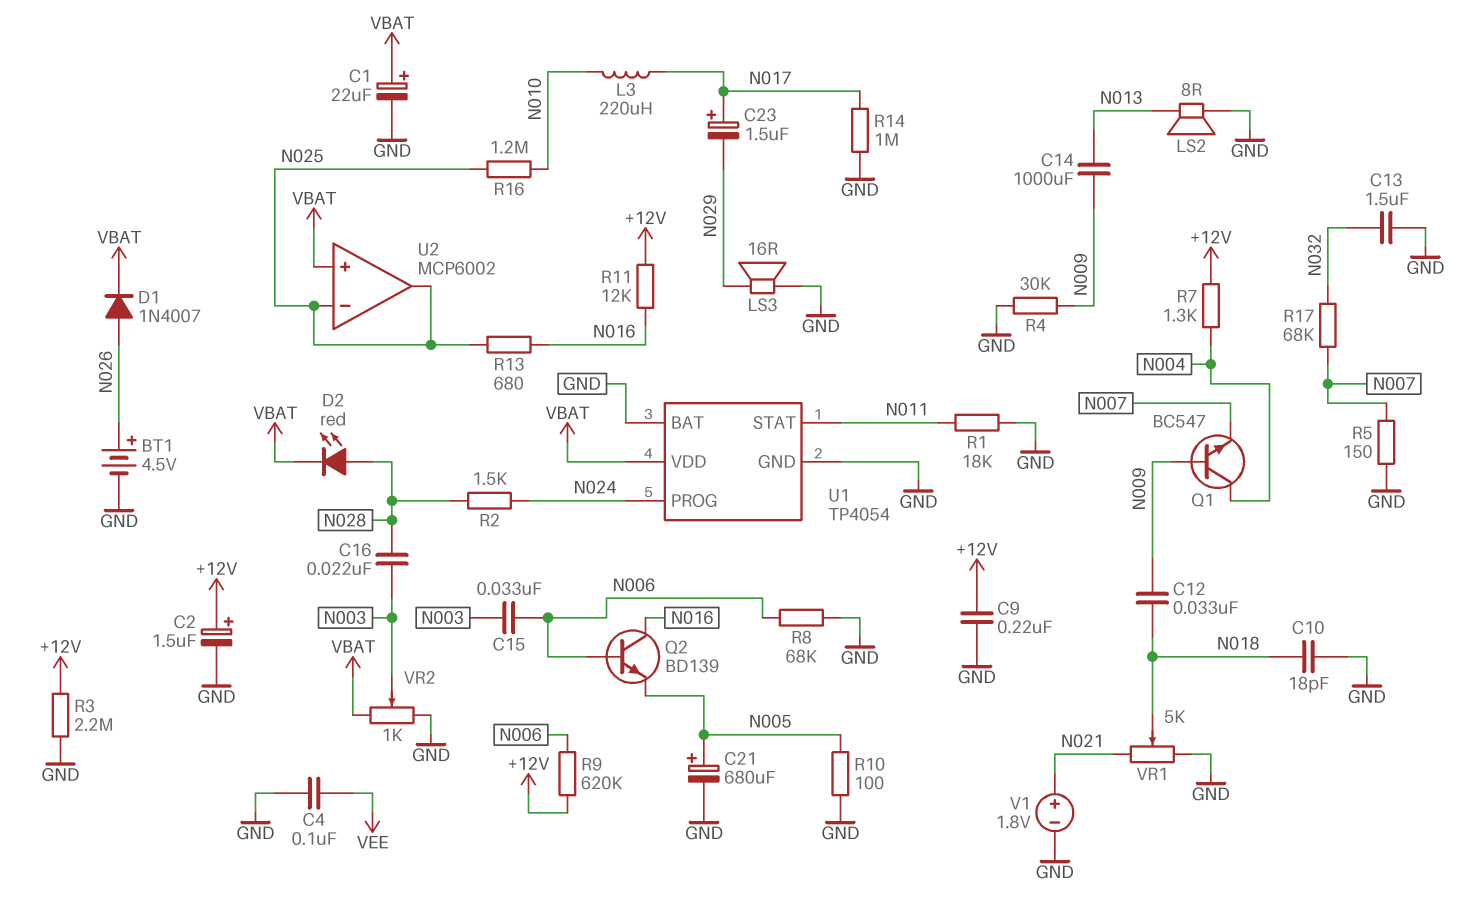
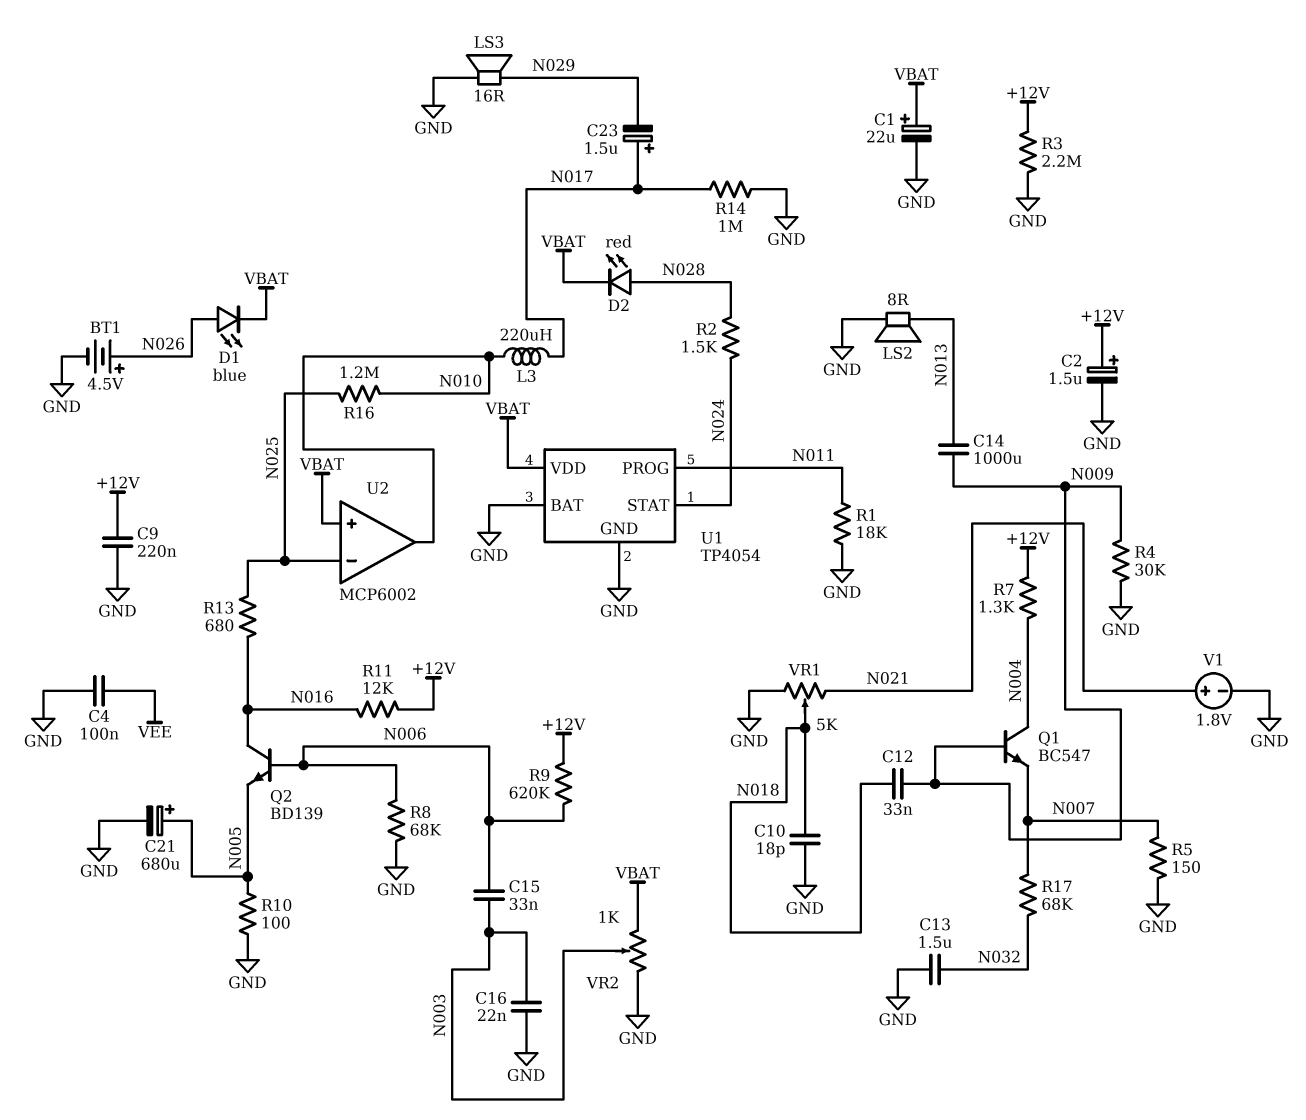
C16: 22nF (N003, N028) -> 22nF (GND, N003)
D1: diode 1N4007 (A N026, K VBAT) -> LED blue (A N026, K VBAT)
U1 pin PROG: N024 -> N011
U1 pin STAT: N011 -> N024
U2 pin out: N025 -> N010

